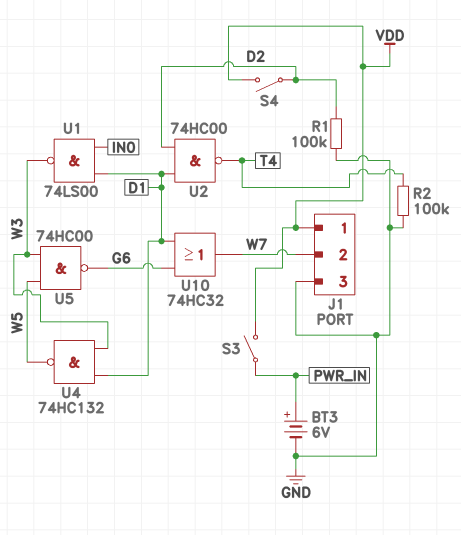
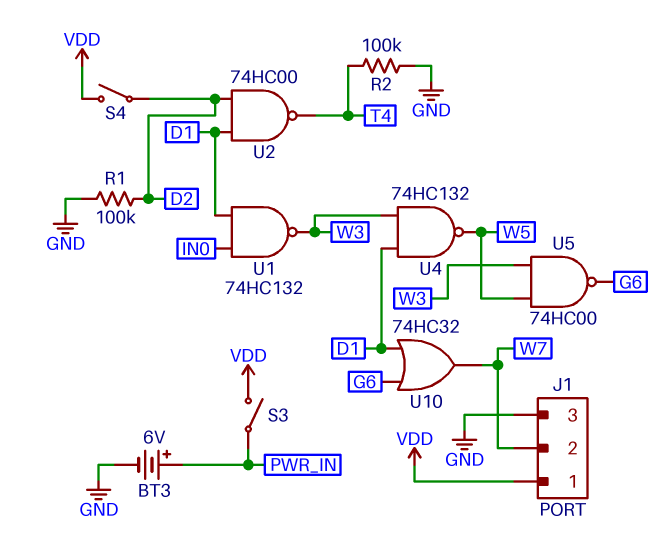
U1: NAND 74LS00 (in D1, in IN0, out W3) -> NAND 74HC132 (in D1, in IN0, out W3)

